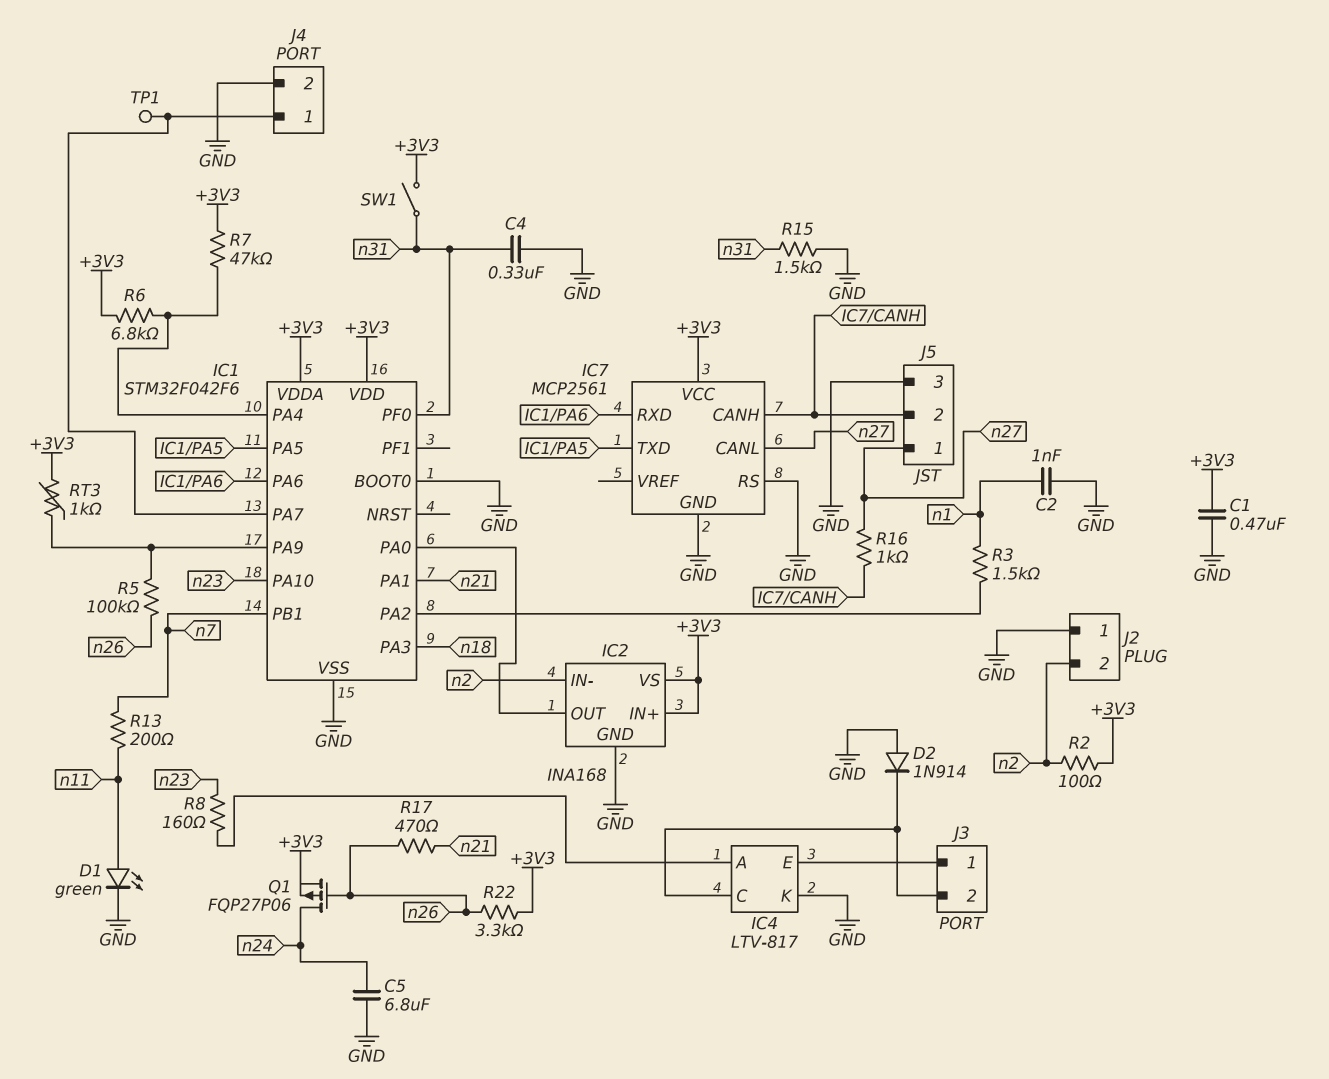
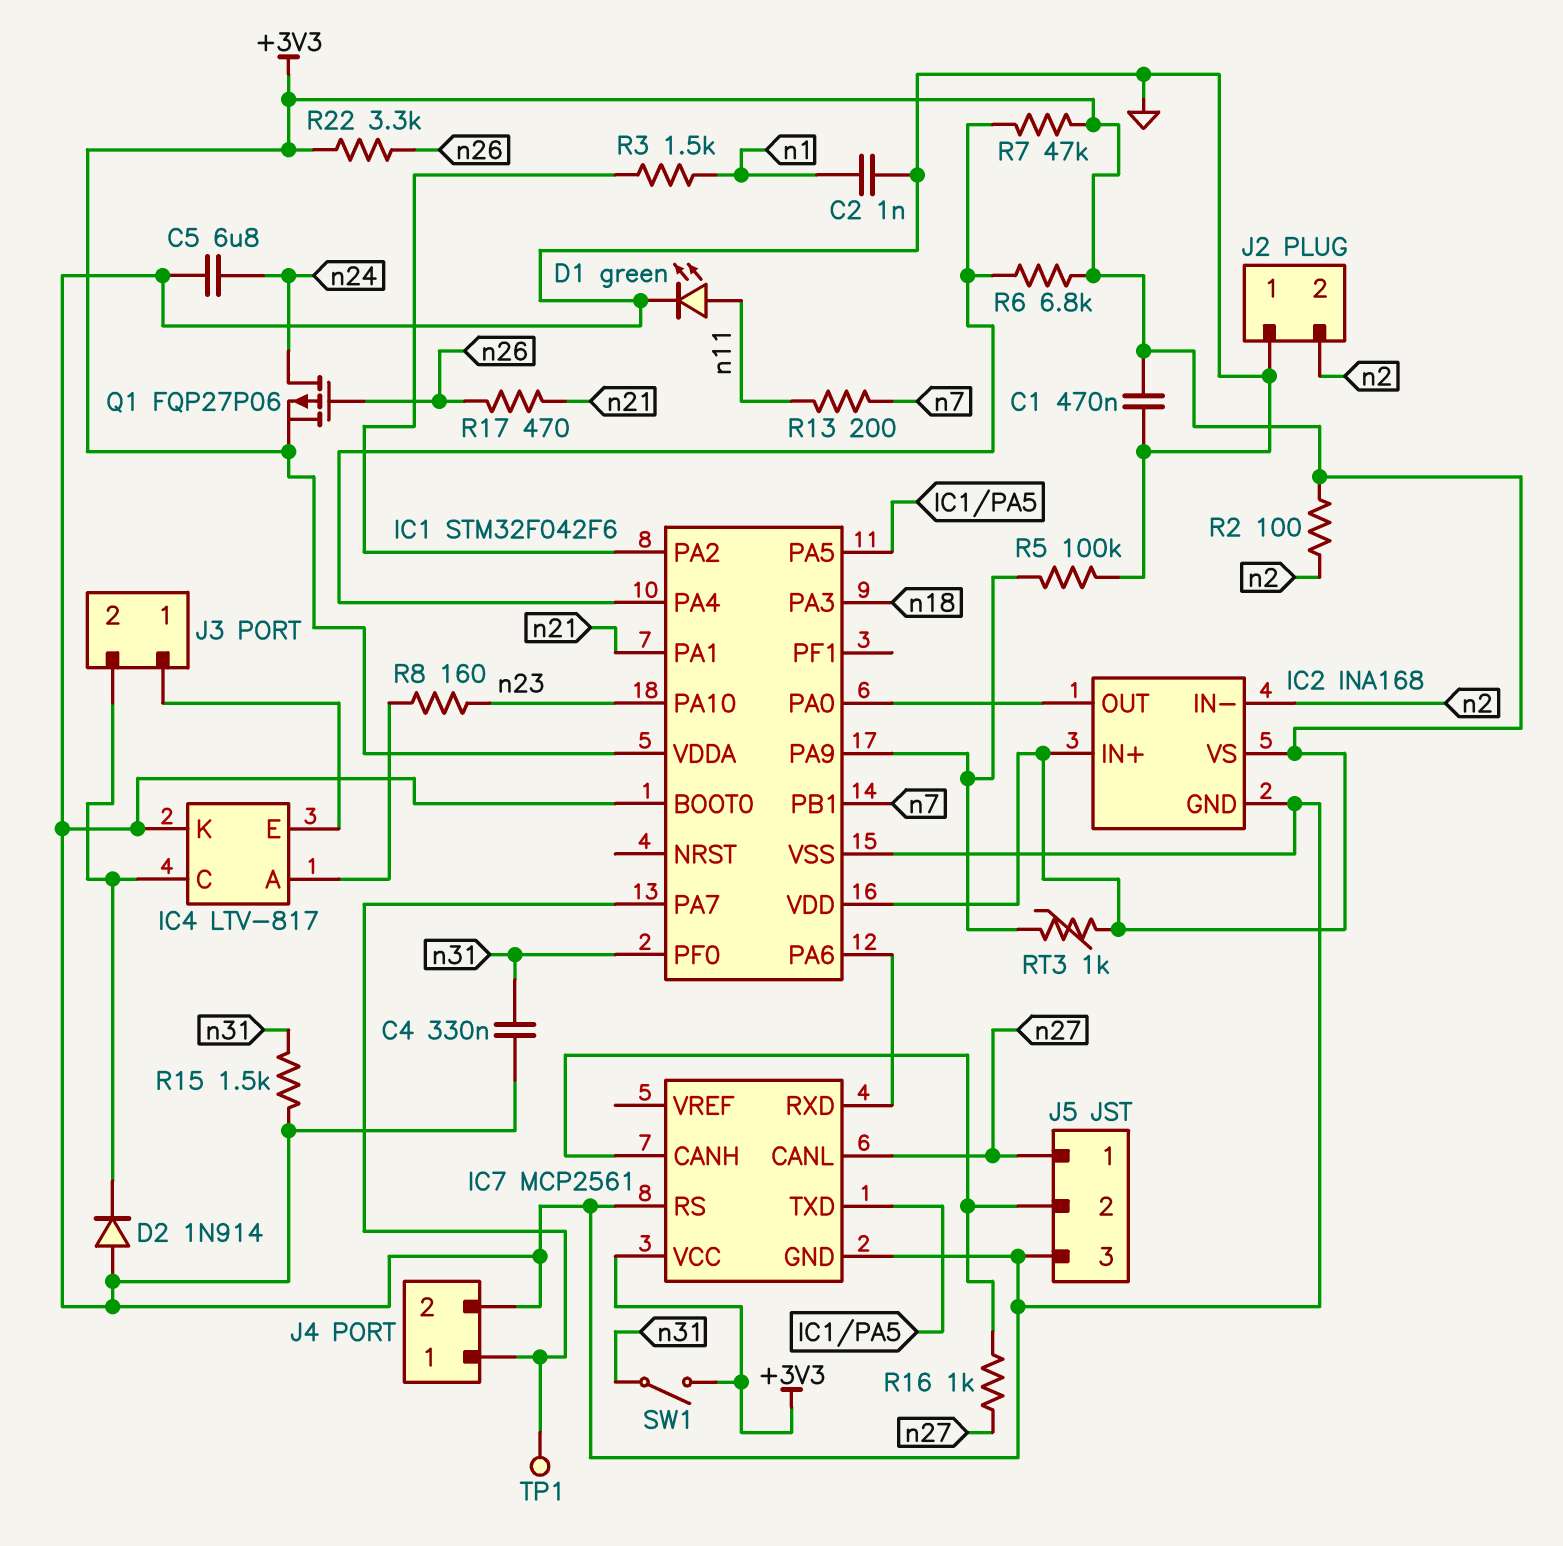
R5: 100k (IC1/PA9, n26) -> 100k (GND, IC1/PA9)

